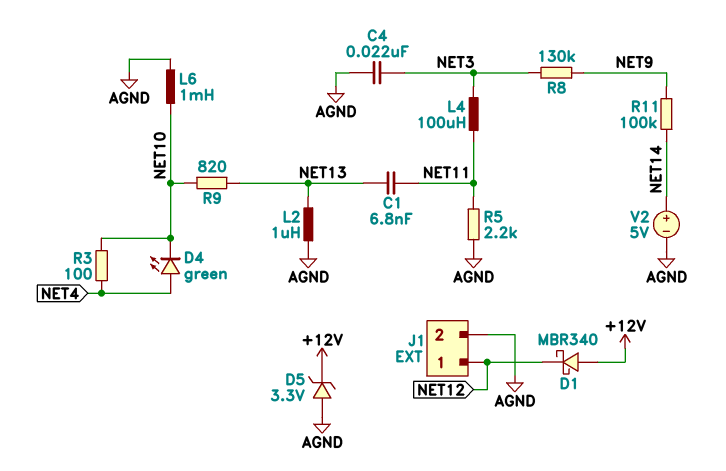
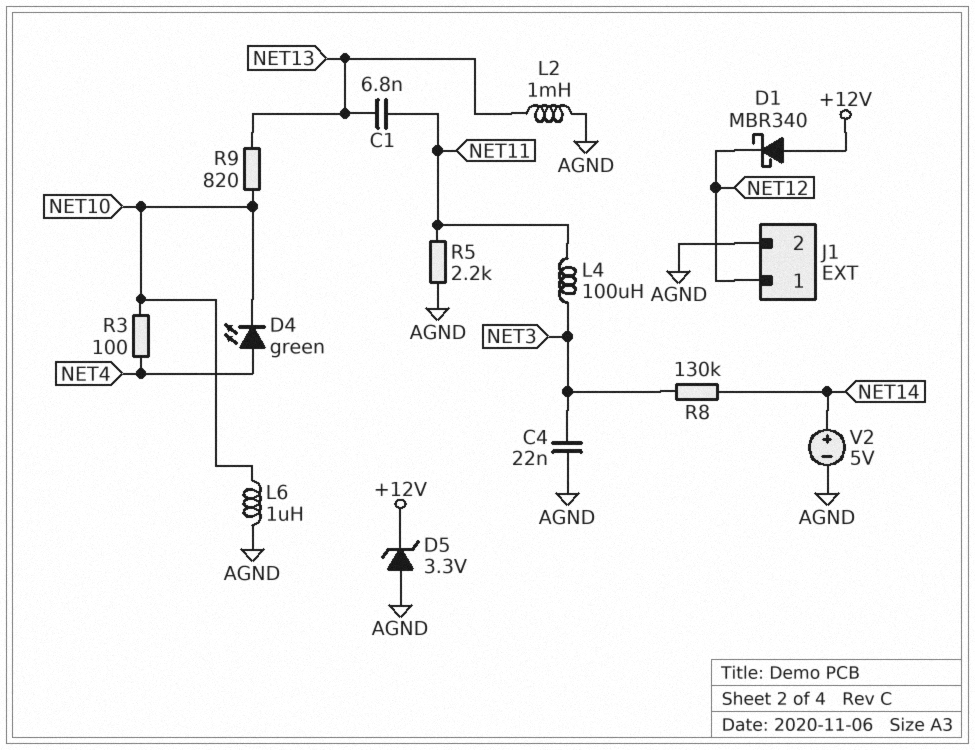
L2: 1uH (AGND, NET13) -> 1mH (AGND, NET13)
L6: 1mH (AGND, NET10) -> 1uH (AGND, NET10)
R8: 130k (NET3, NET9) -> 130k (NET3, NET14)
R11: 100k (NET9, NET14) -> none

